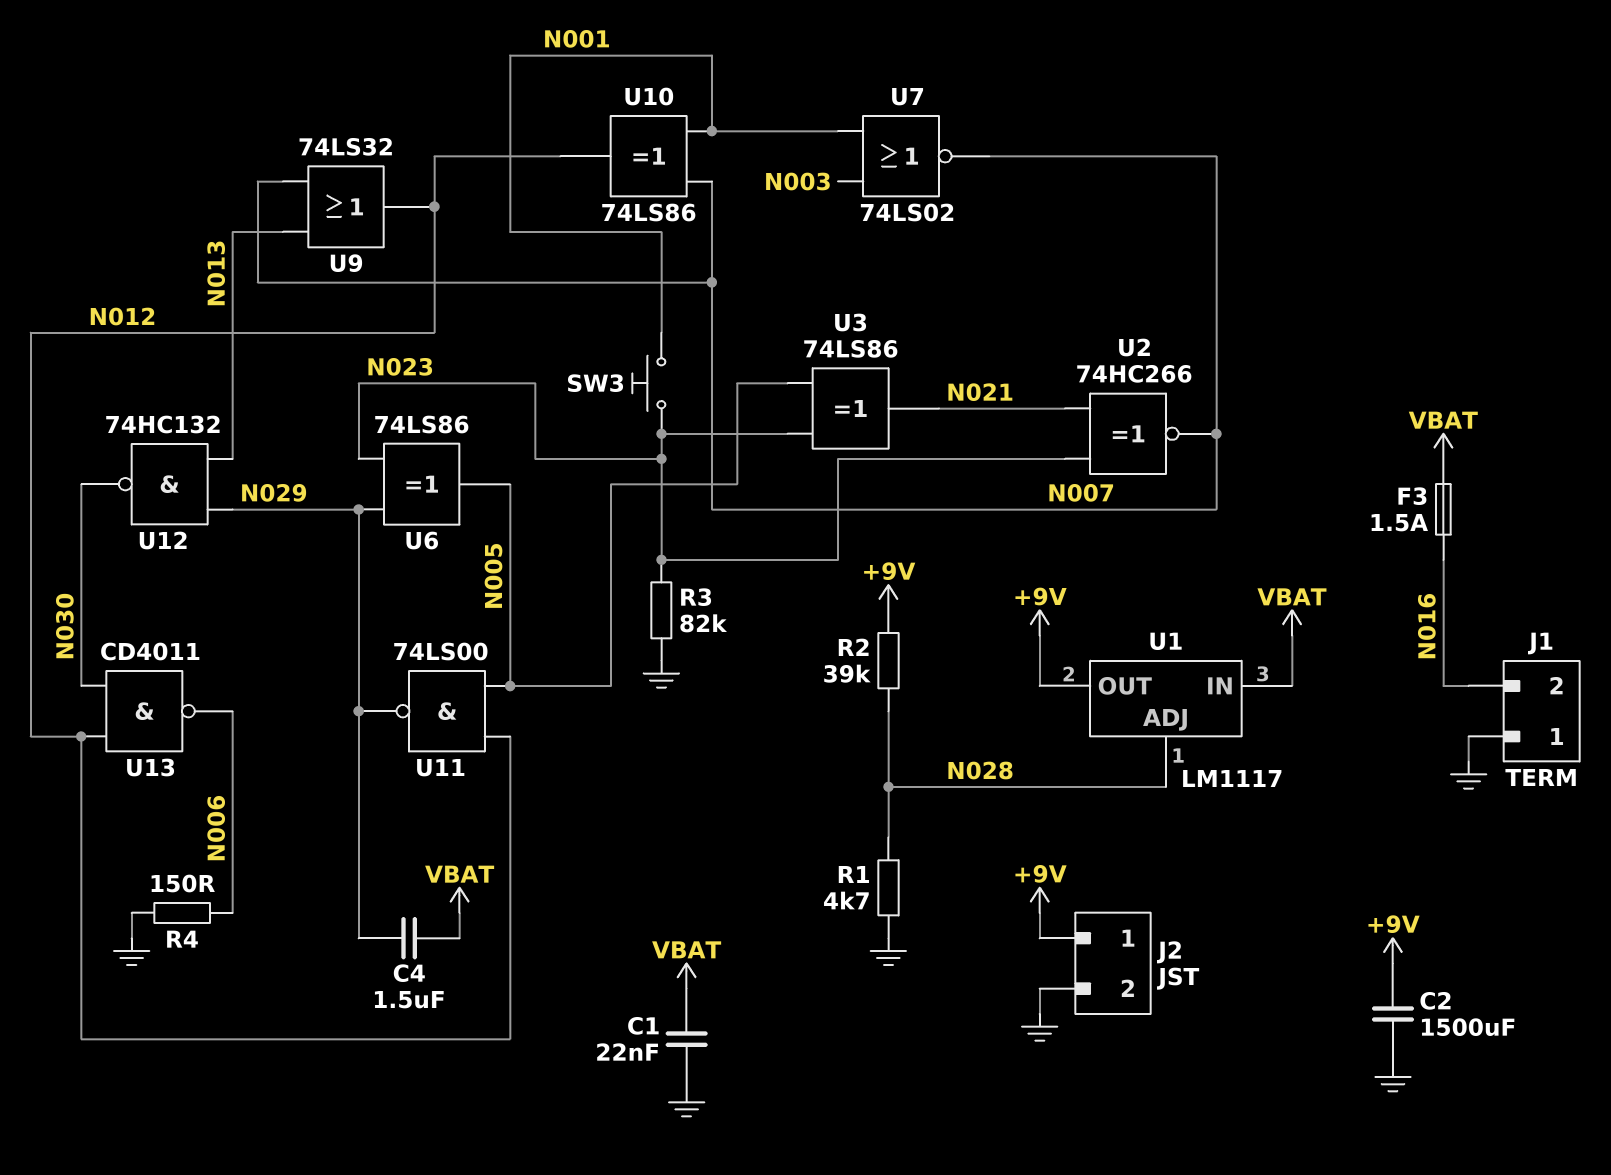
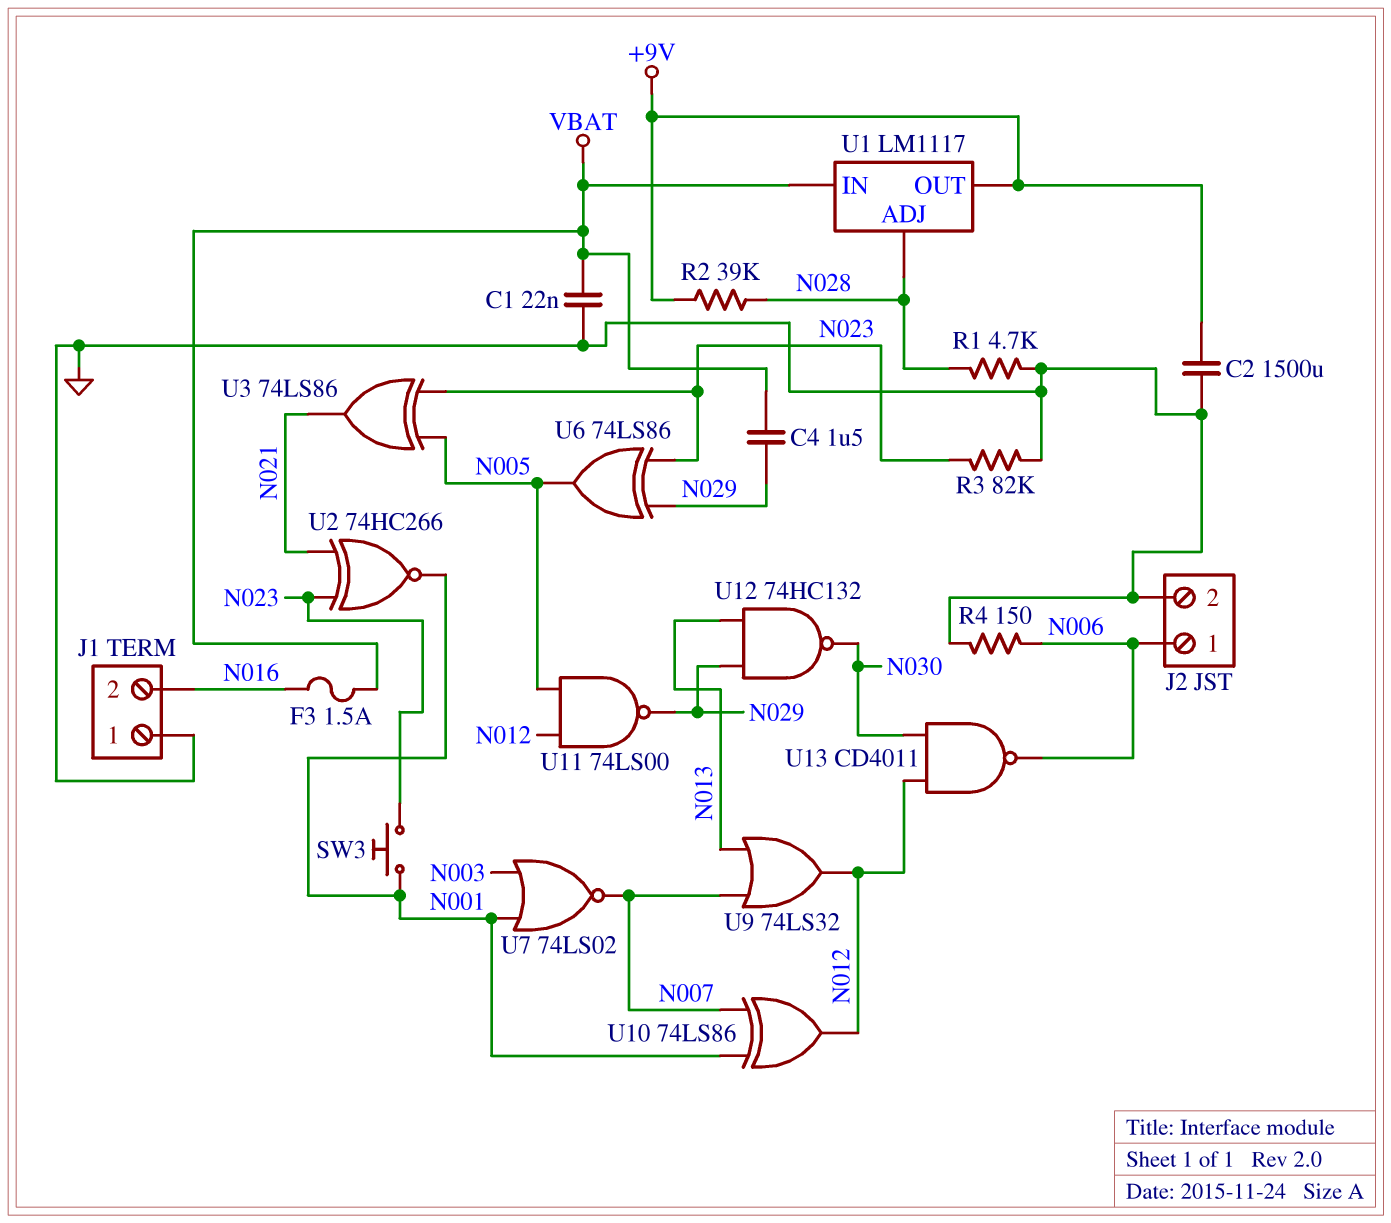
J2 pin 1: +9V -> N006
U2: XNOR 74HC266 (in N021, in N023, out N007) -> XNOR 74HC266 (in N021, in N023, out N001)

